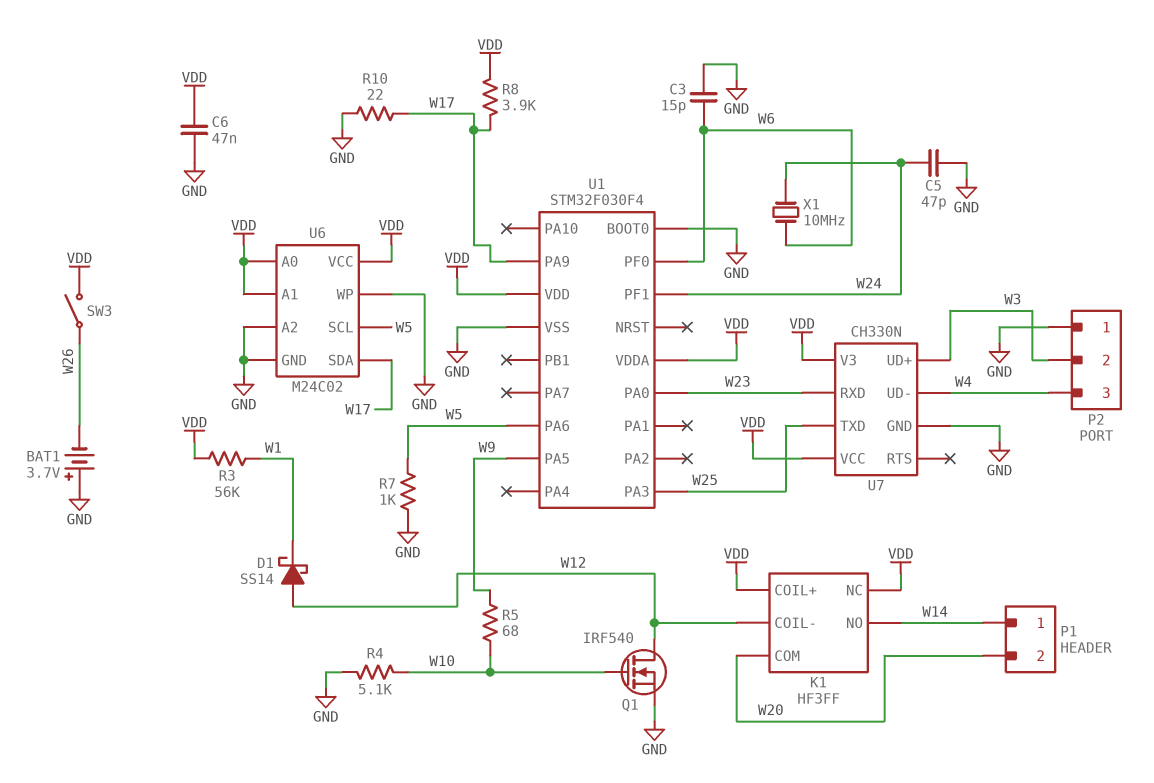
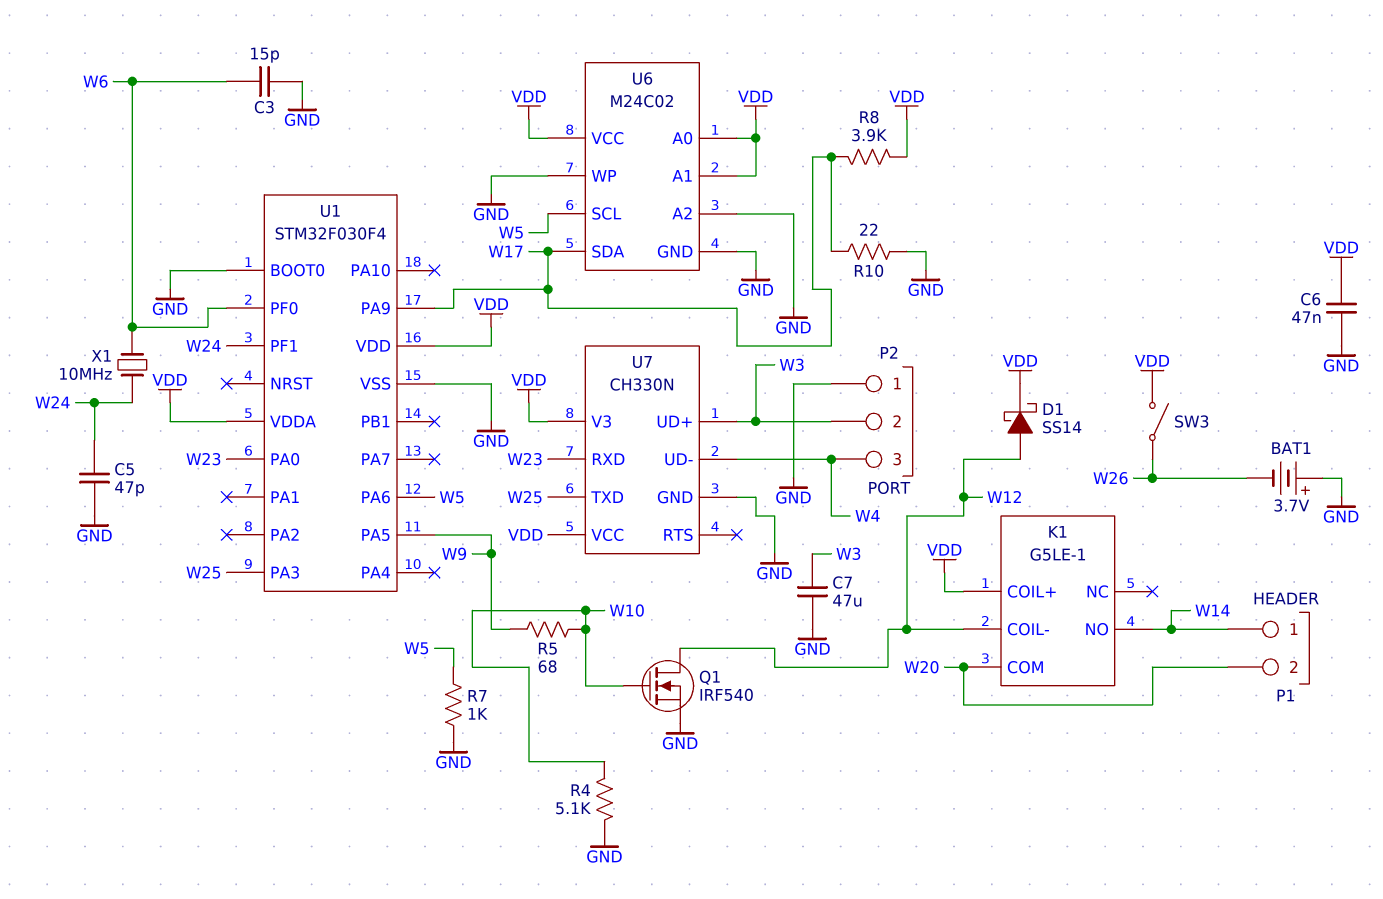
C7: none -> 47uF (GND, W3)
D1: schottky SS14 (A W12, K W1) -> schottky SS14 (A W12, K VDD)
K1: HF3FF -> G5LE-1
K1 pin NC: VDD -> none
R3: 56k (VDD, W1) -> none

